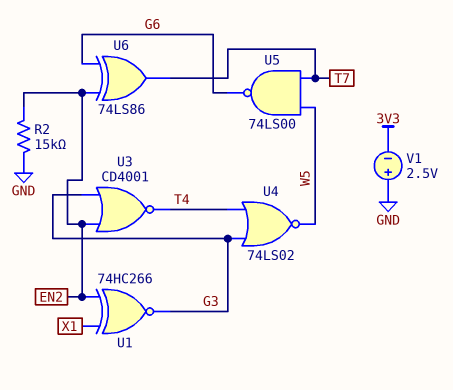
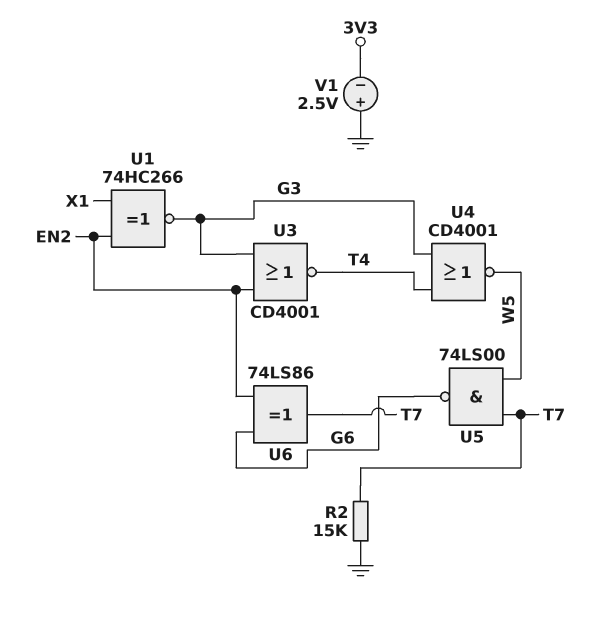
R2: 15k (EN2, GND) -> 15k (GND, T7)
U4: NOR 74LS02 (in G3, in T4, out W5) -> NOR CD4001 (in G3, in T4, out W5)

